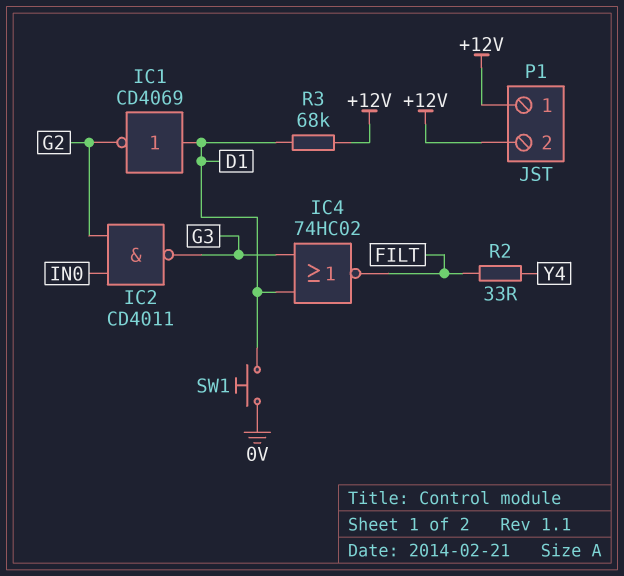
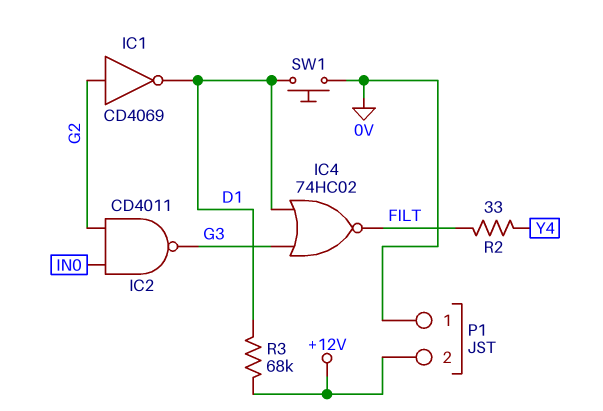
IC1: NOT CD4069 (in D1, out G2) -> NOT CD4069 (in G2, out D1)
P1 pin 1: +12V -> 0V

